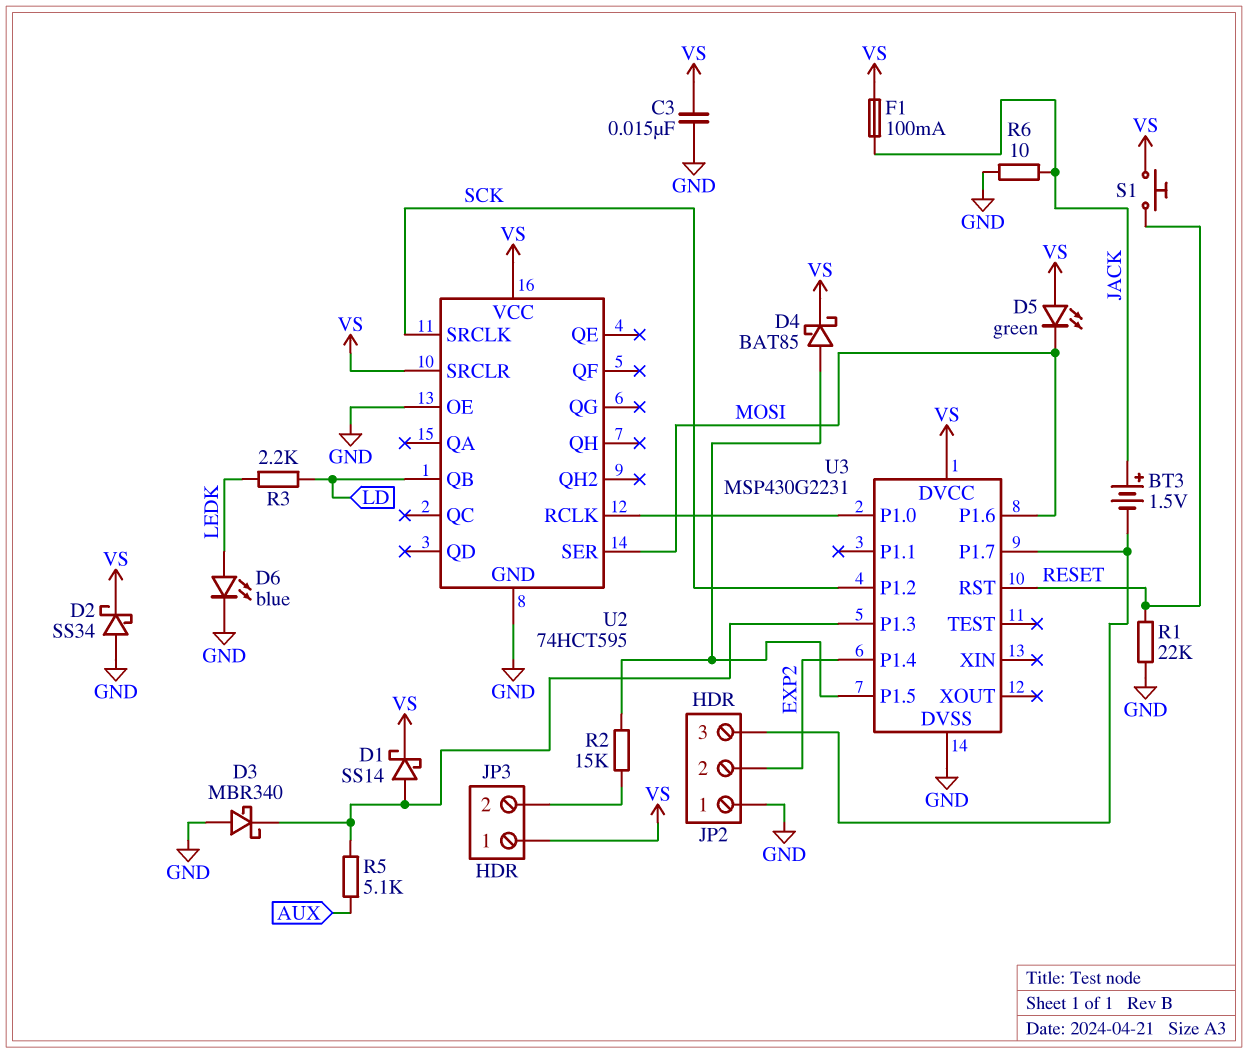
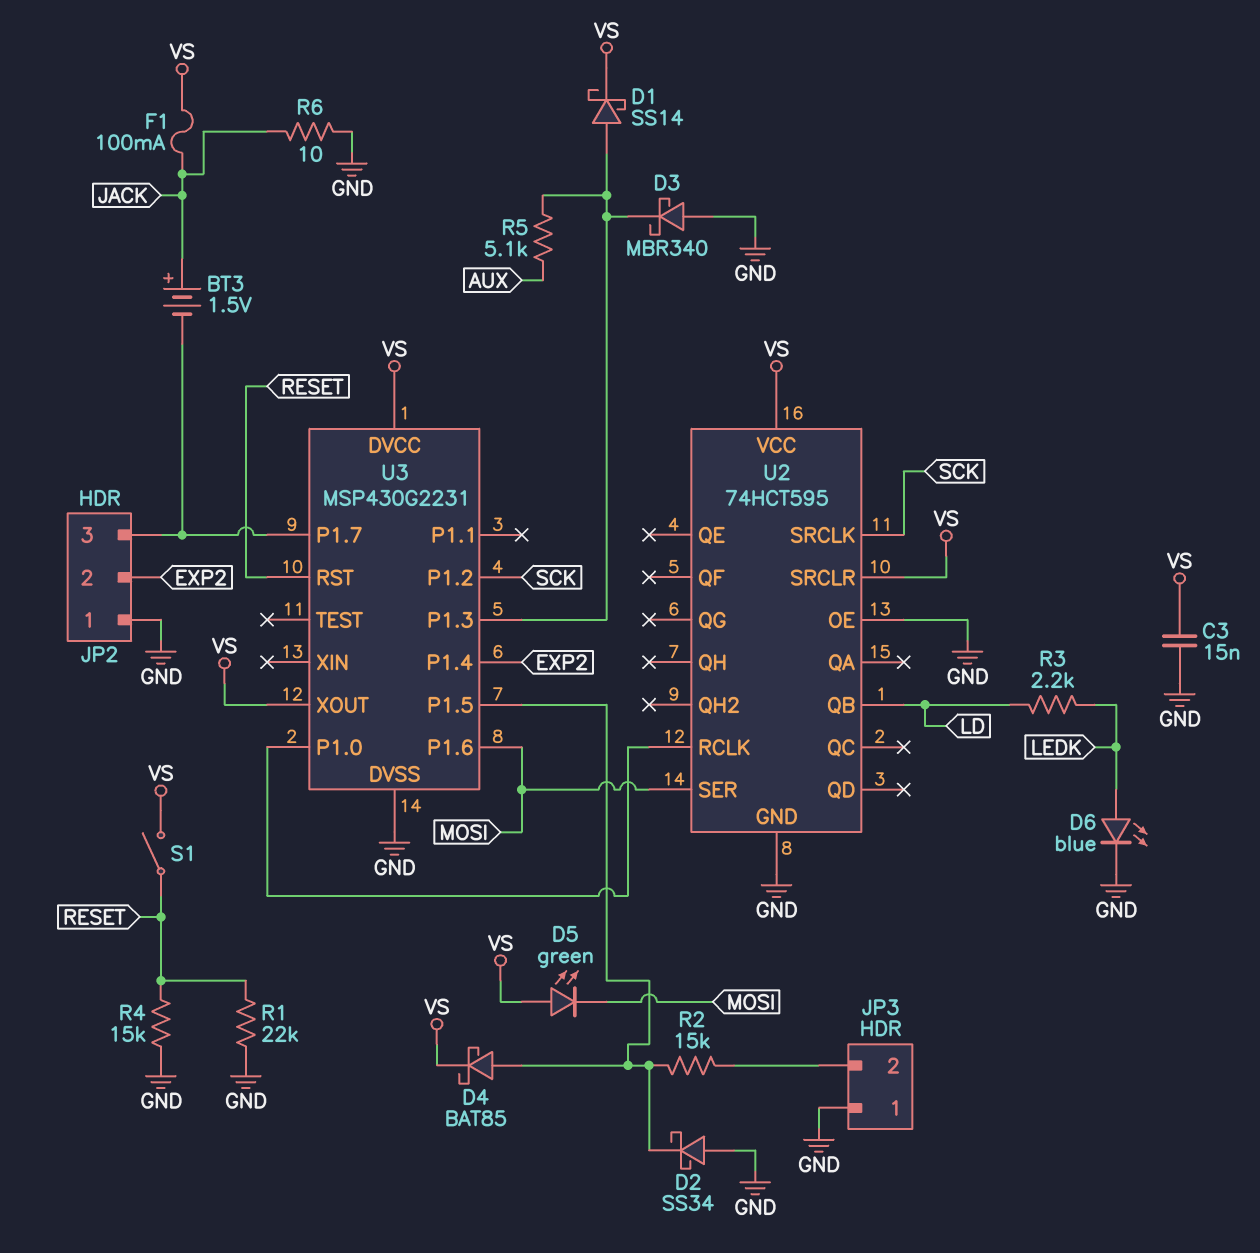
D2: schottky SS34 (A GND, K VS) -> schottky SS34 (A GND, K U3/P1.5)
JP3 pin 1: VS -> GND
R4: none -> 15k (GND, RESET)
S1: button (RESET, VS) -> switch (RESET, VS)
U3 pin XOUT: none -> VS

